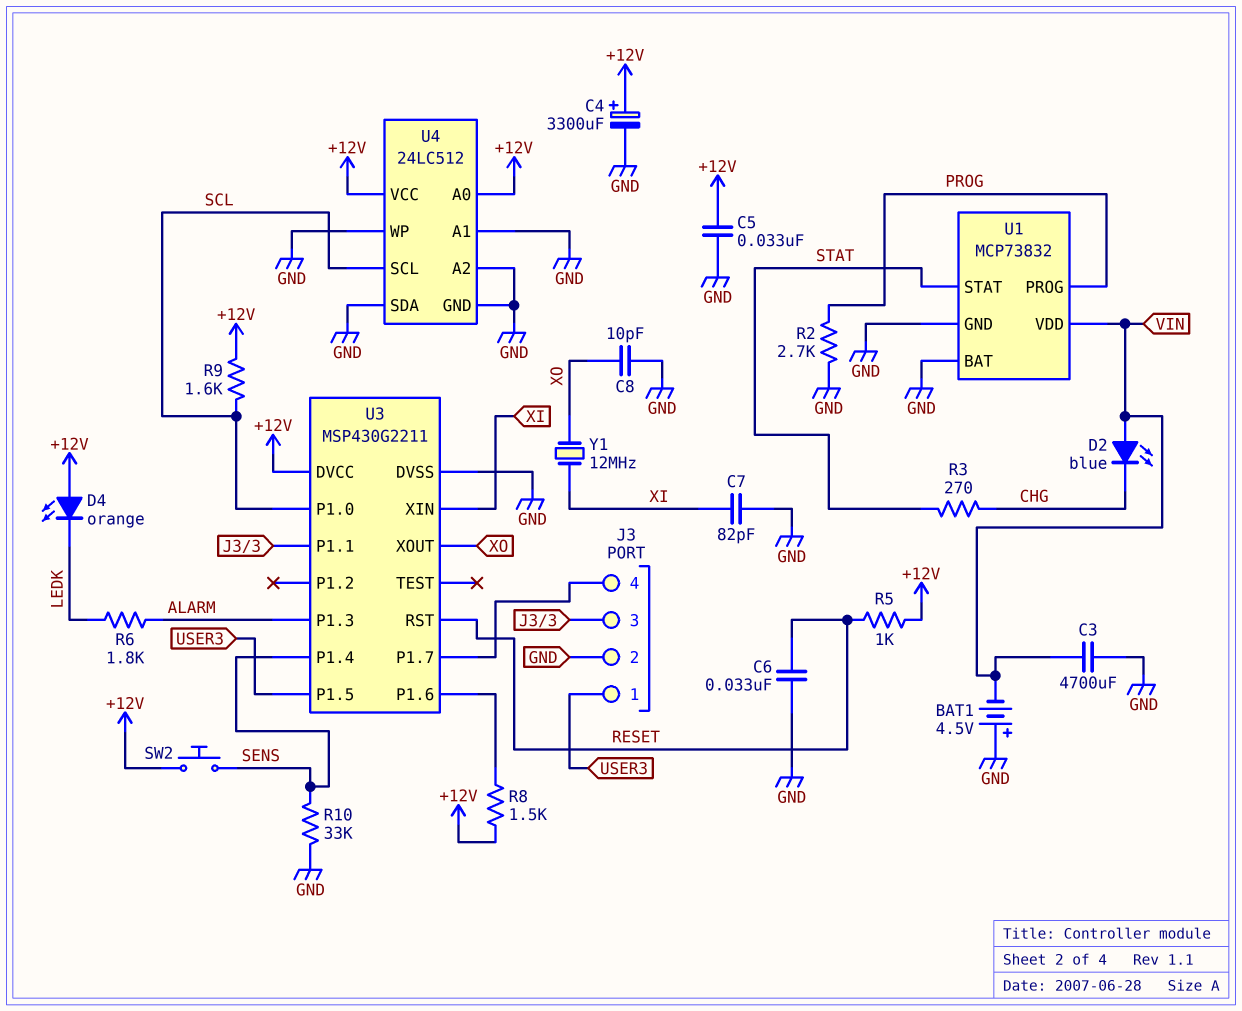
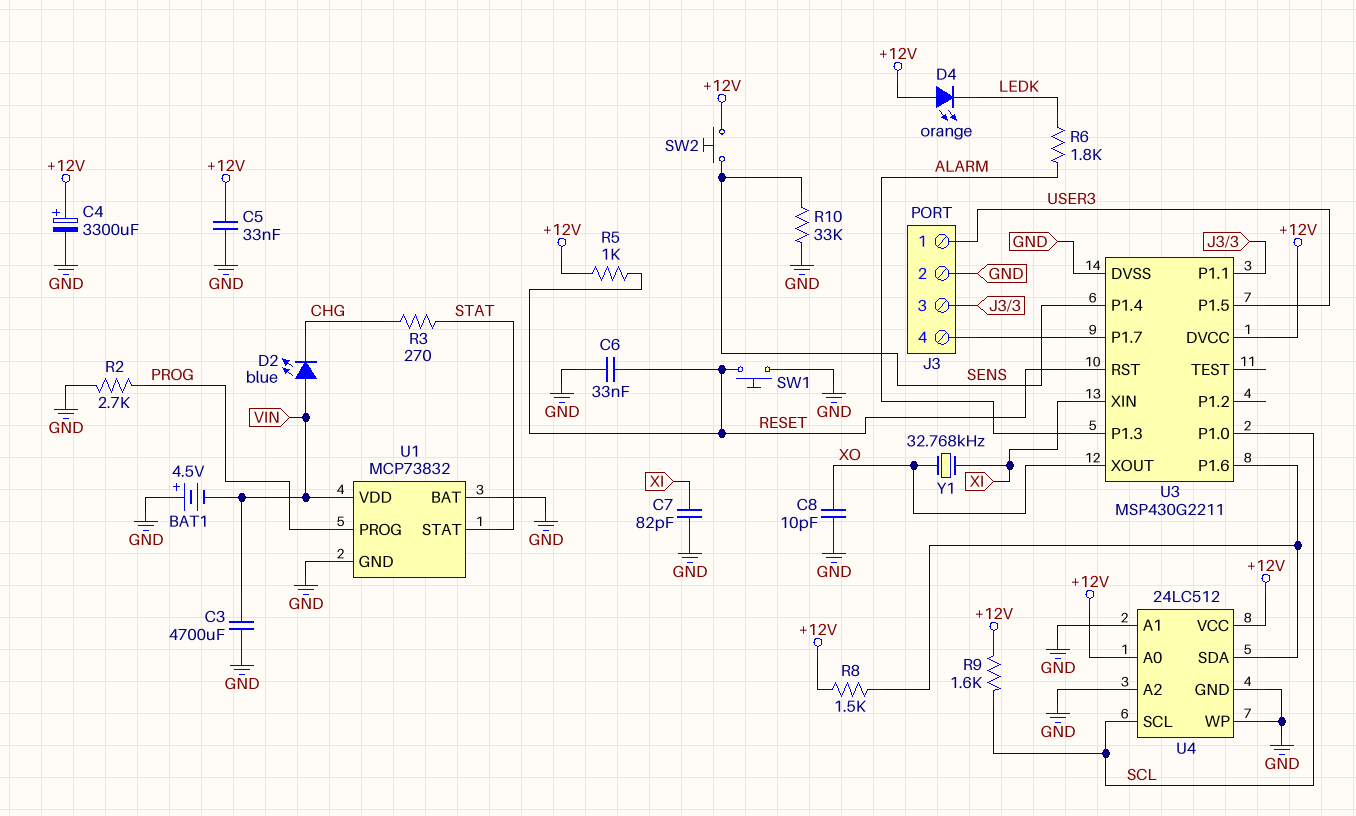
SW1: none -> button (GND, RESET)
U4 pin SDA: GND -> U3/P1.6
Y1: 12MHz (XI, XO) -> 32.768kHz (XI, XO)

